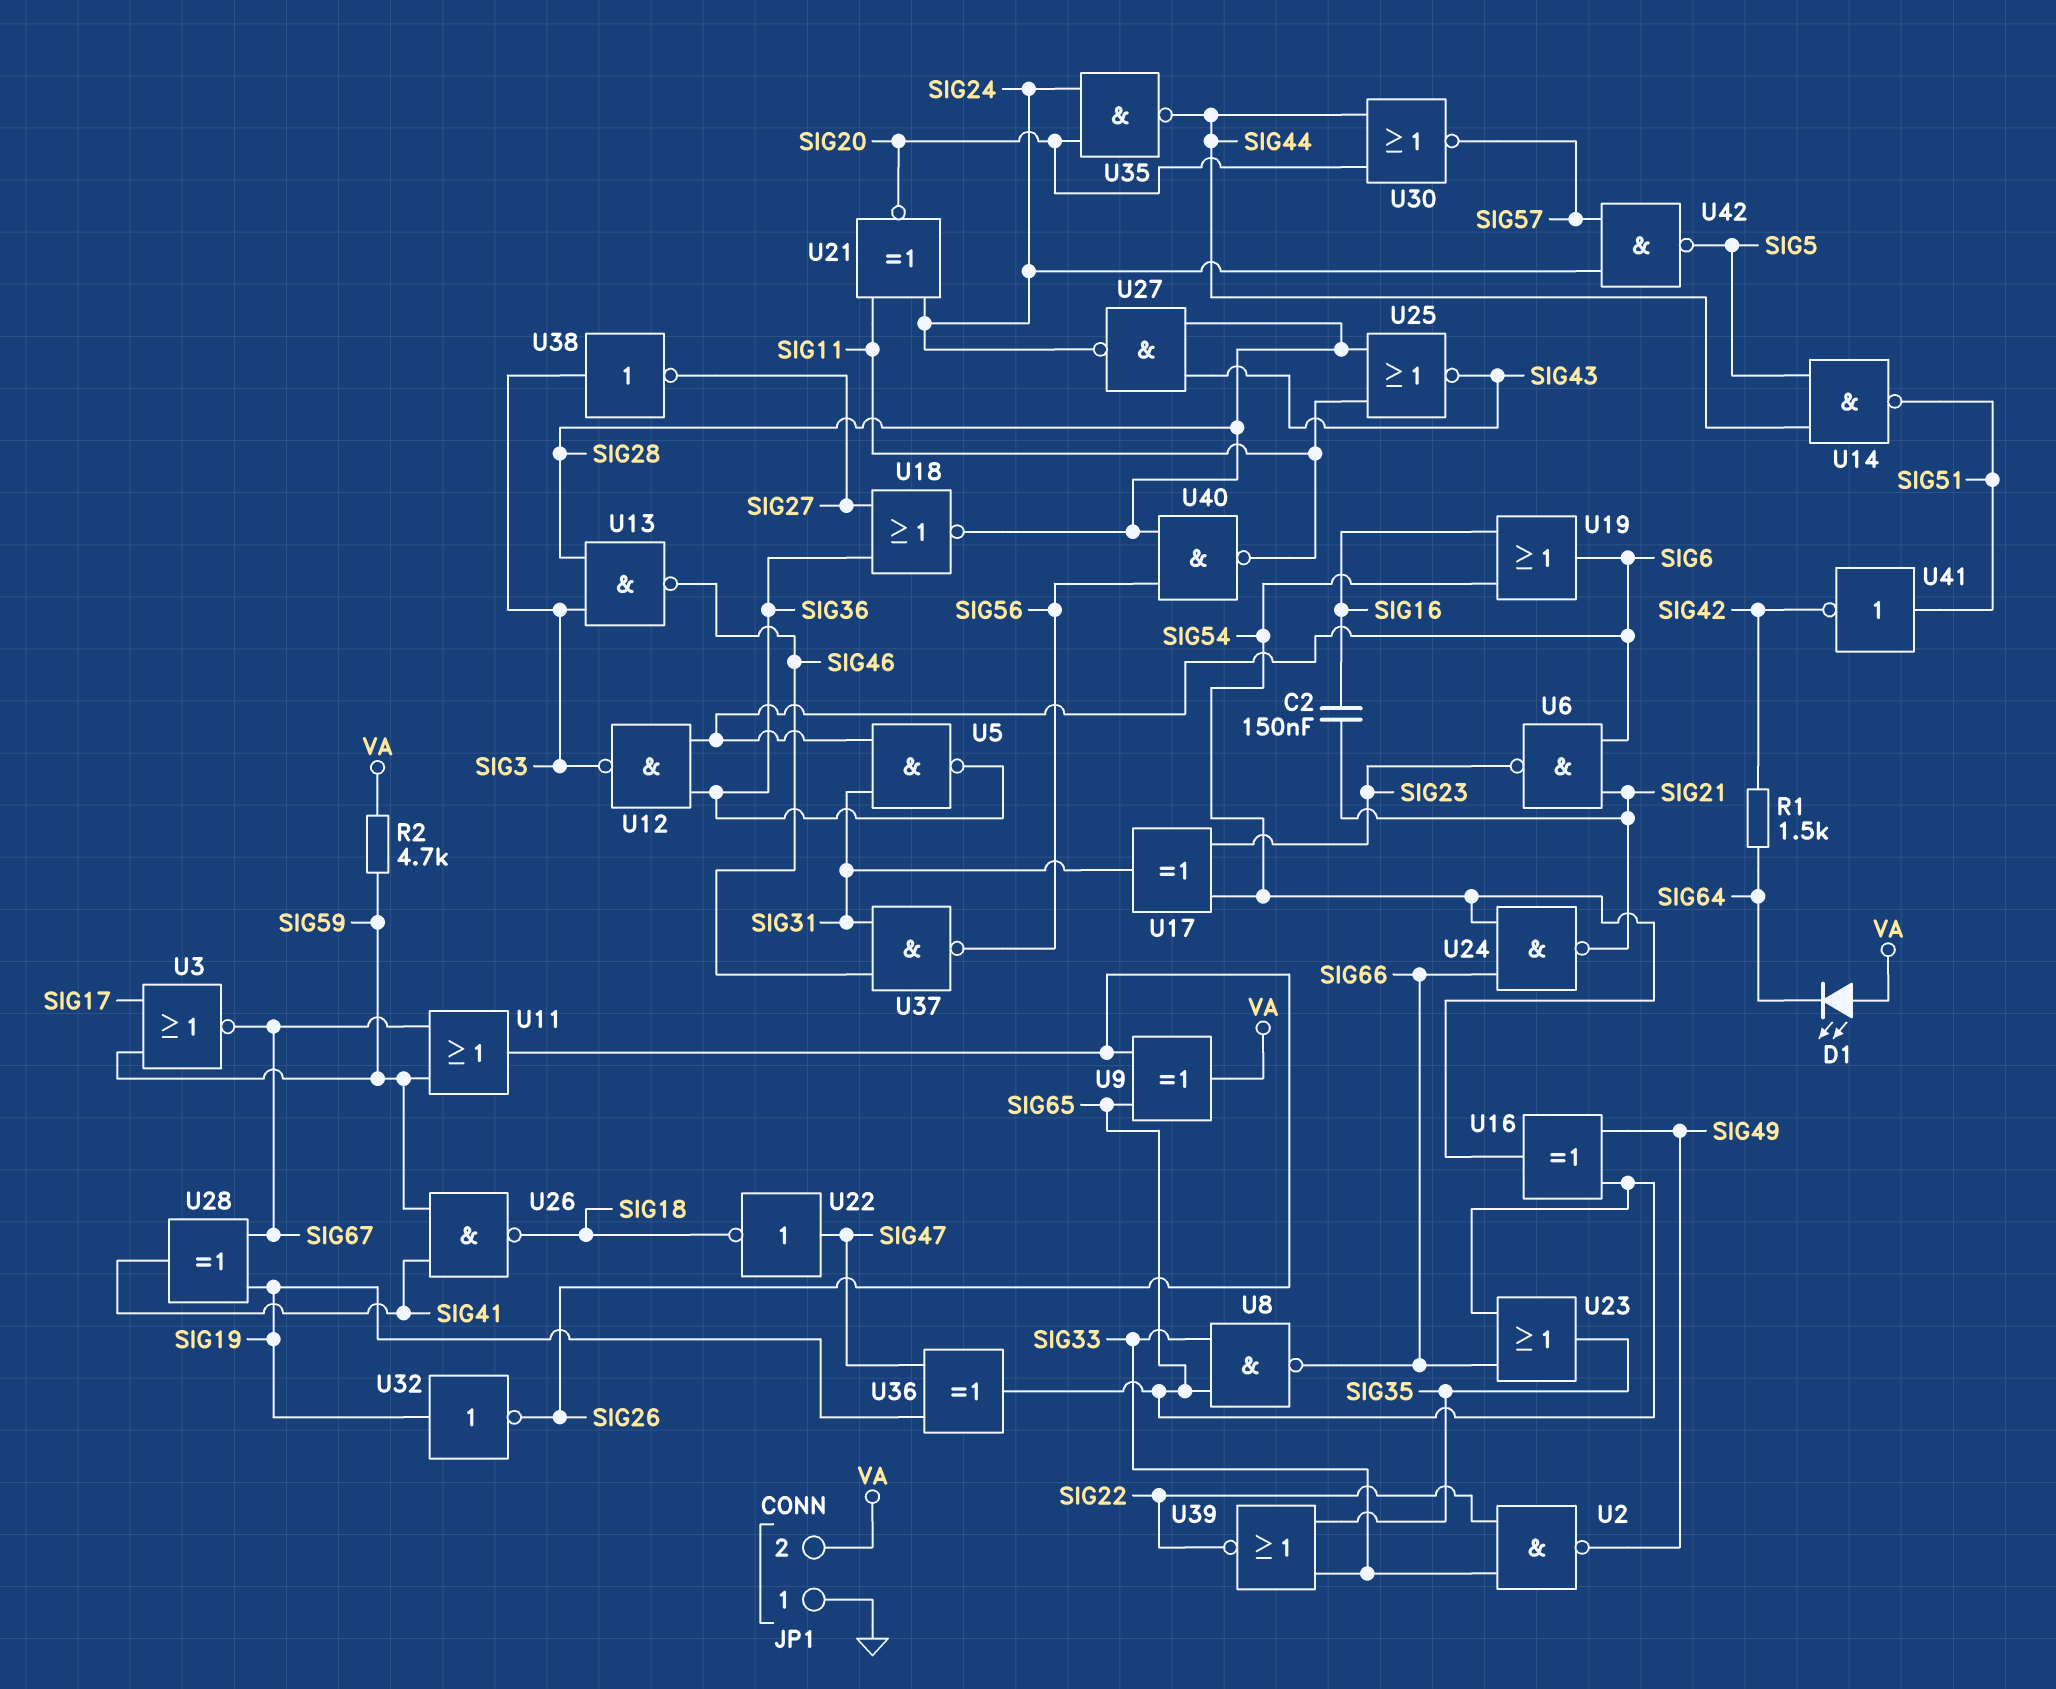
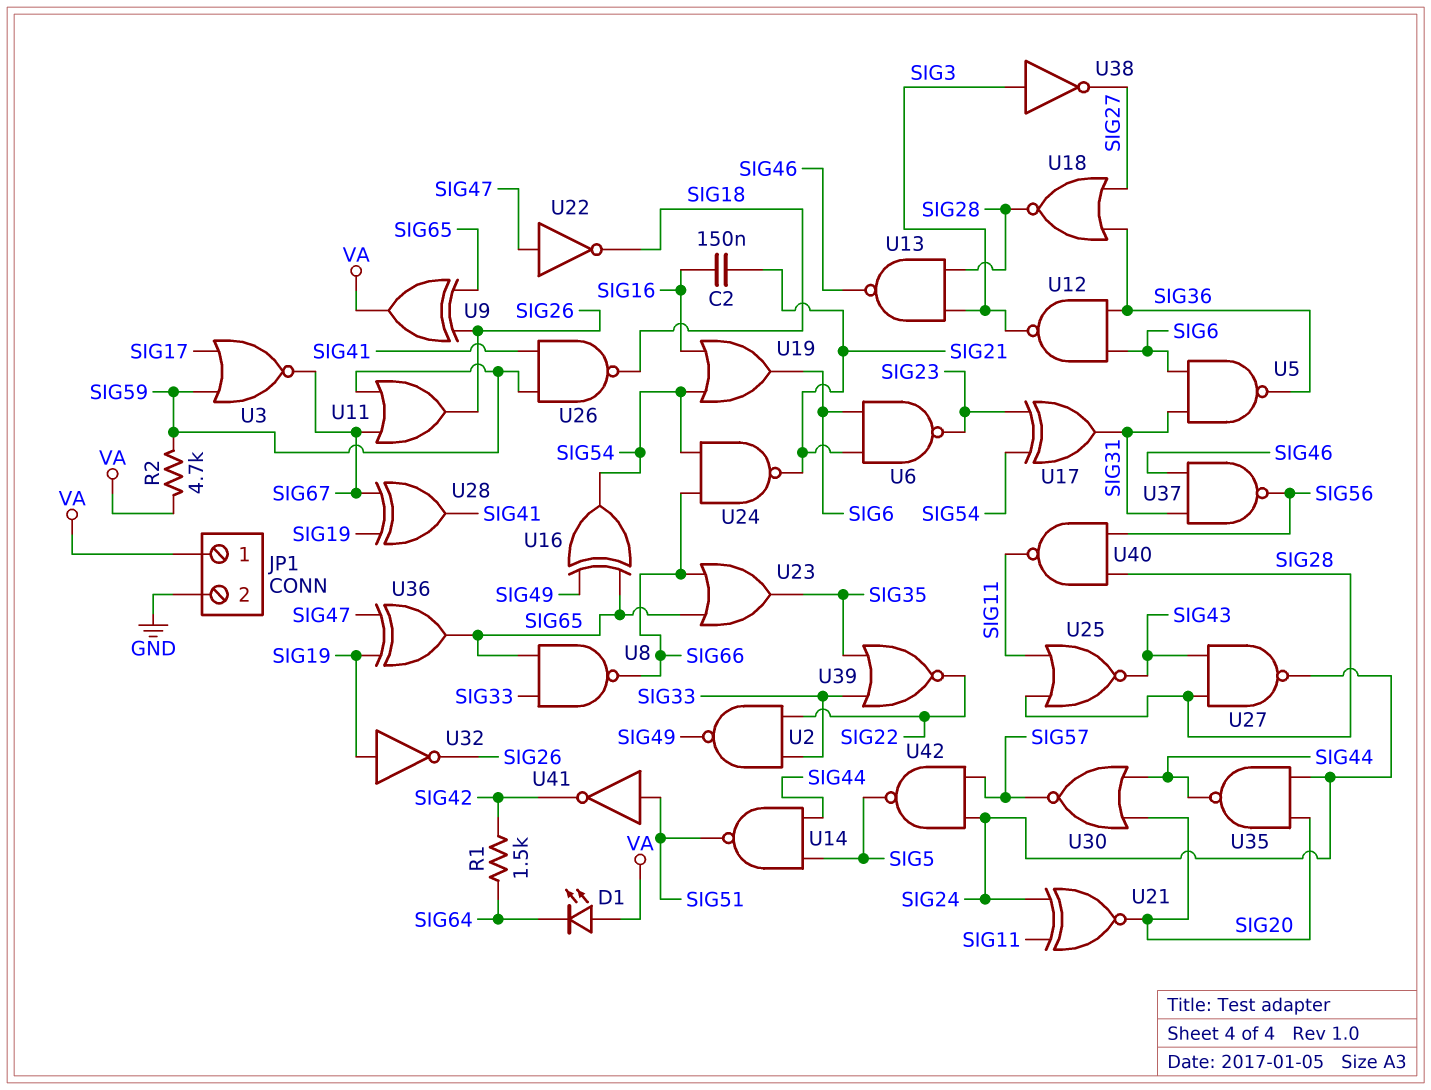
JP1 pin 1: GND -> VA
JP1 pin 2: VA -> GND

